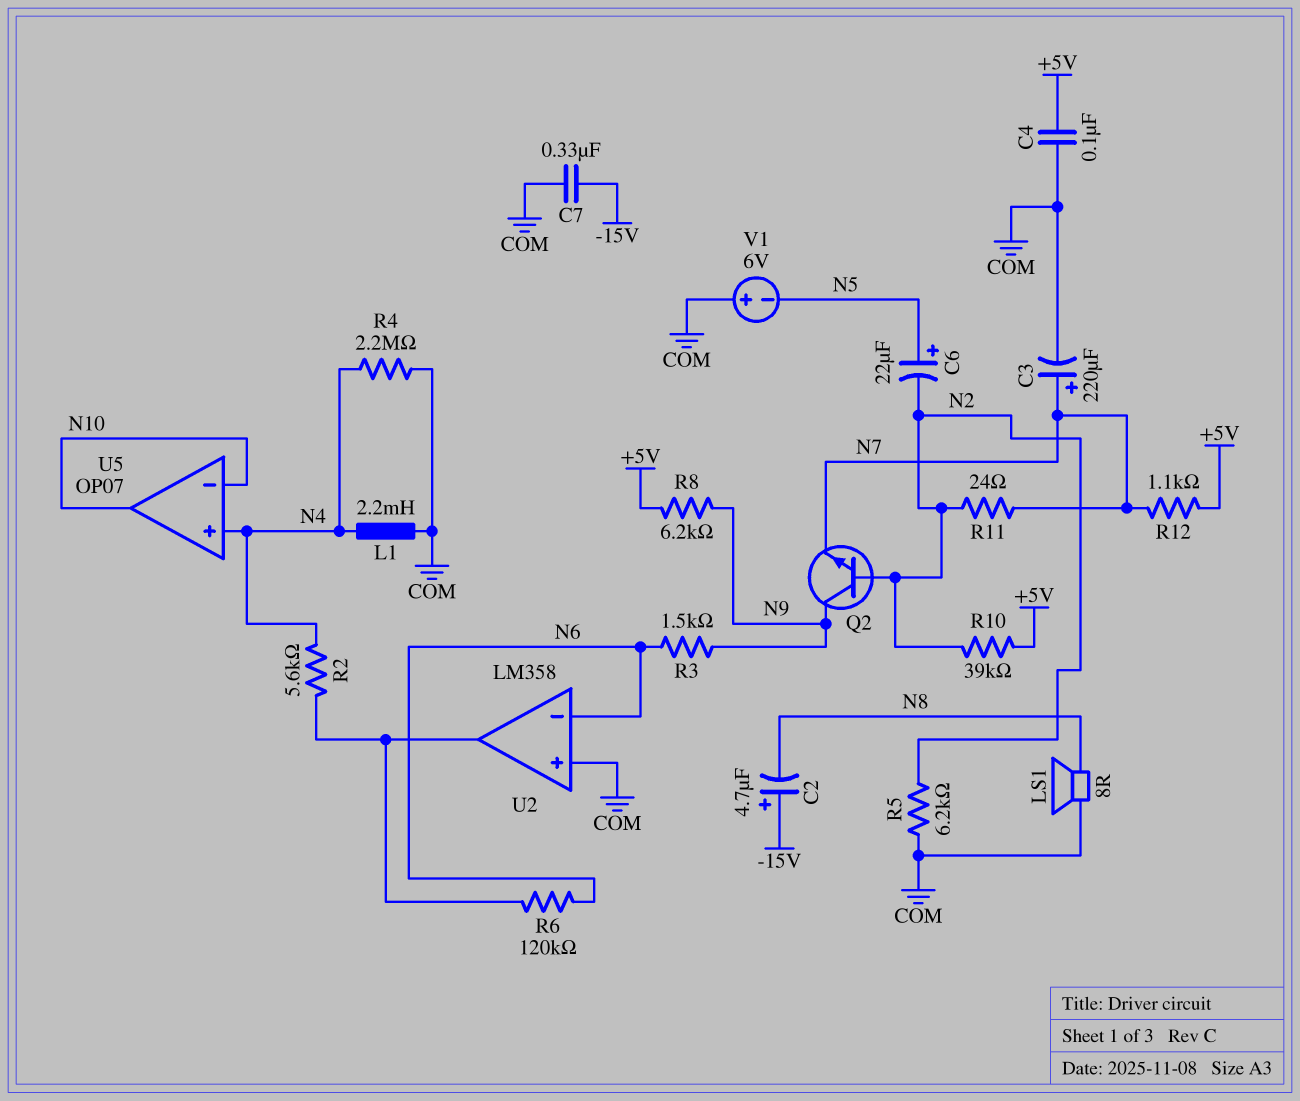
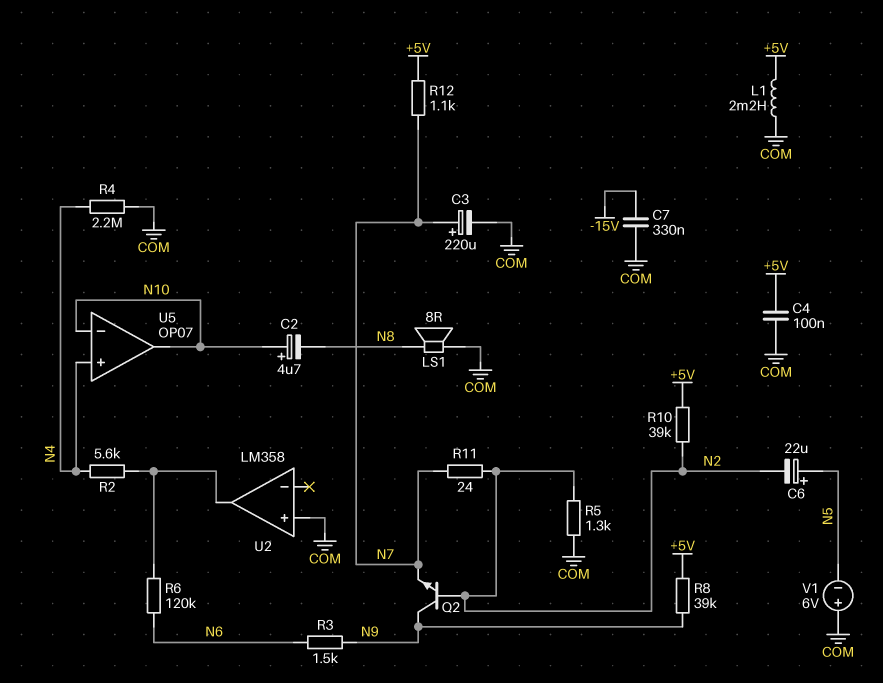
C2: 4.7uF (plus -15V, minus N8) -> 4.7uF (plus N10, minus N8)
L1: 2.2mH (COM, N4) -> 2.2mH (+5V, COM)
R5: 6.2k (COM, N2) -> 1.3k (COM, N2)
R8: 6.2k (+5V, N9) -> 39k (+5V, N9)
U2 pin in-: N6 -> none

